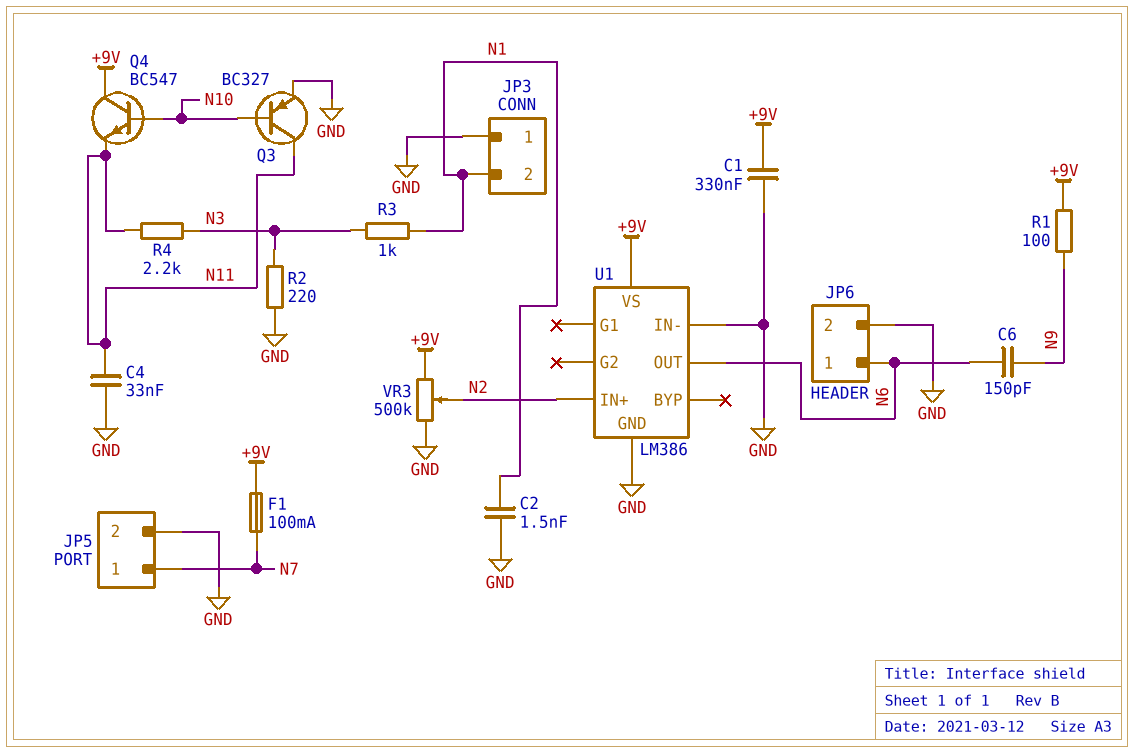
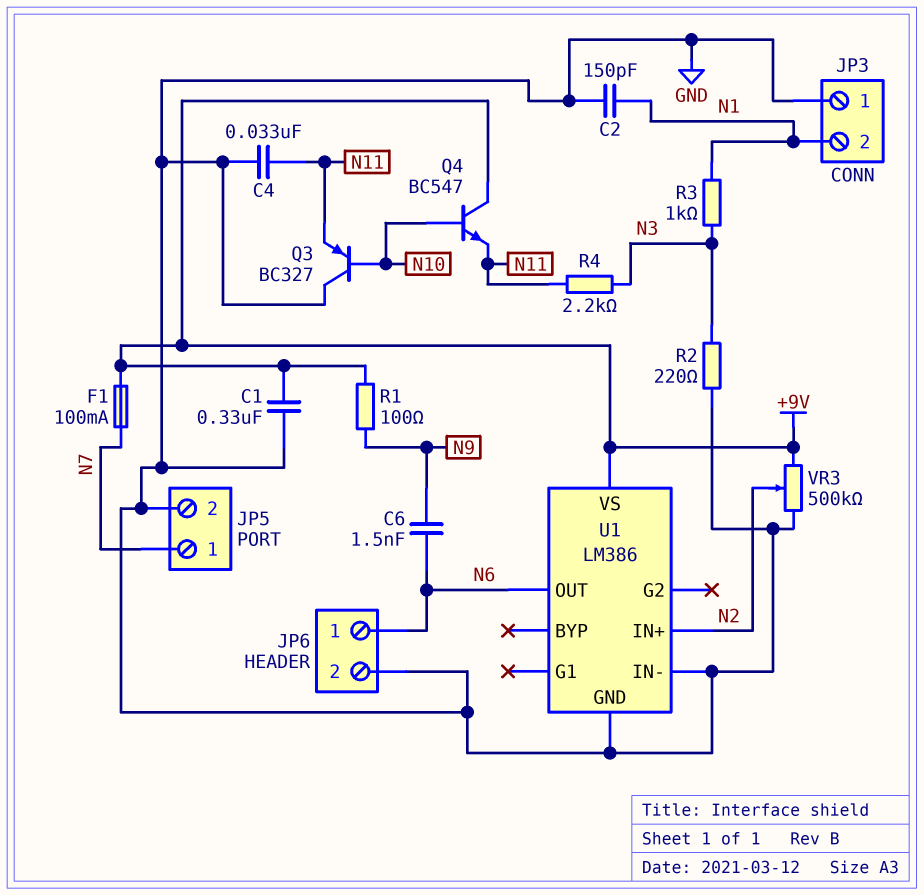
C2: 1.5nF (GND, N1) -> 150pF (GND, N1)
C6: 150pF (N6, N9) -> 1.5nF (N6, N9)
Q3: PNP BC327 (B N10, C N11, E GND) -> PNP BC327 (B N10, C GND, E N11)

